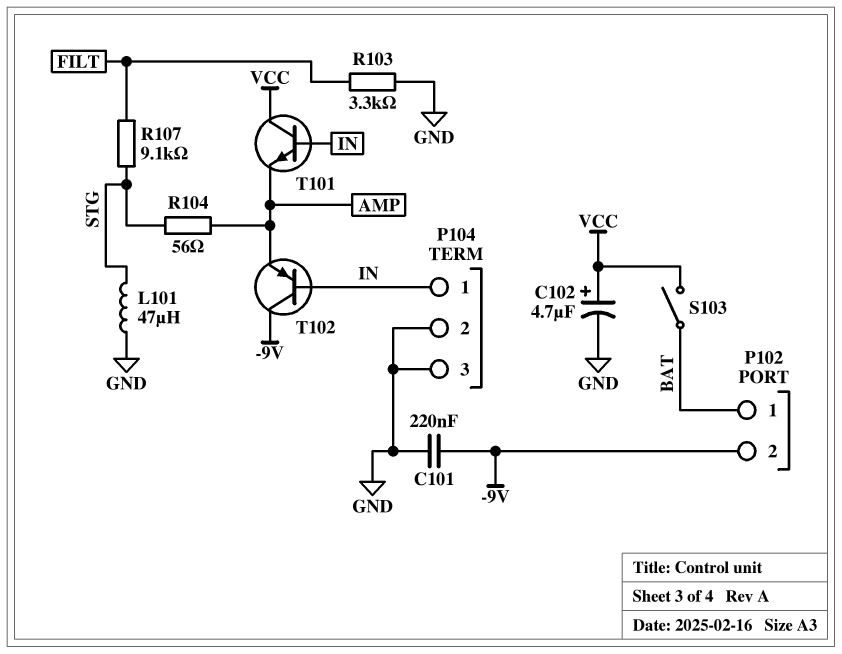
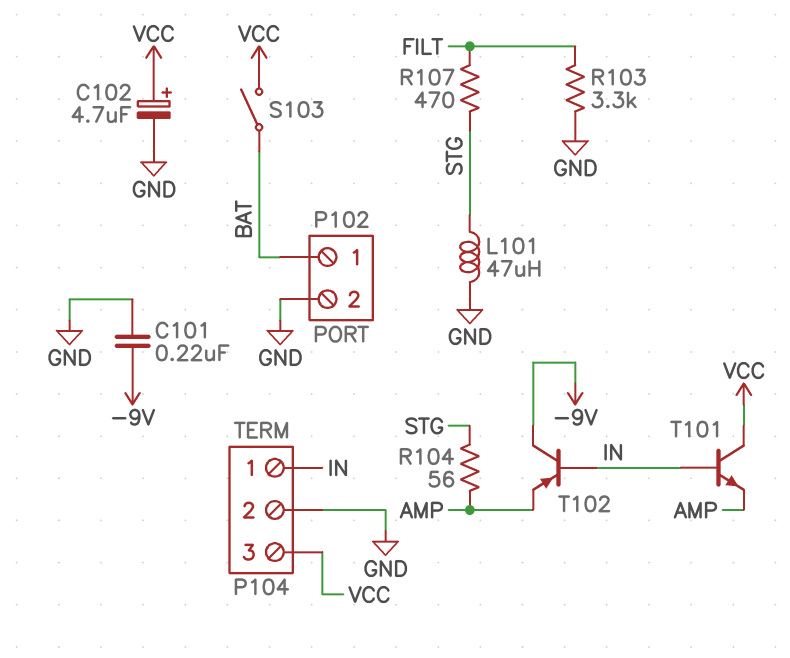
P102 pin 2: -9V -> GND
P104 pin 3: GND -> VCC
R107: 9.1k (FILT, STG) -> 470 (FILT, STG)

